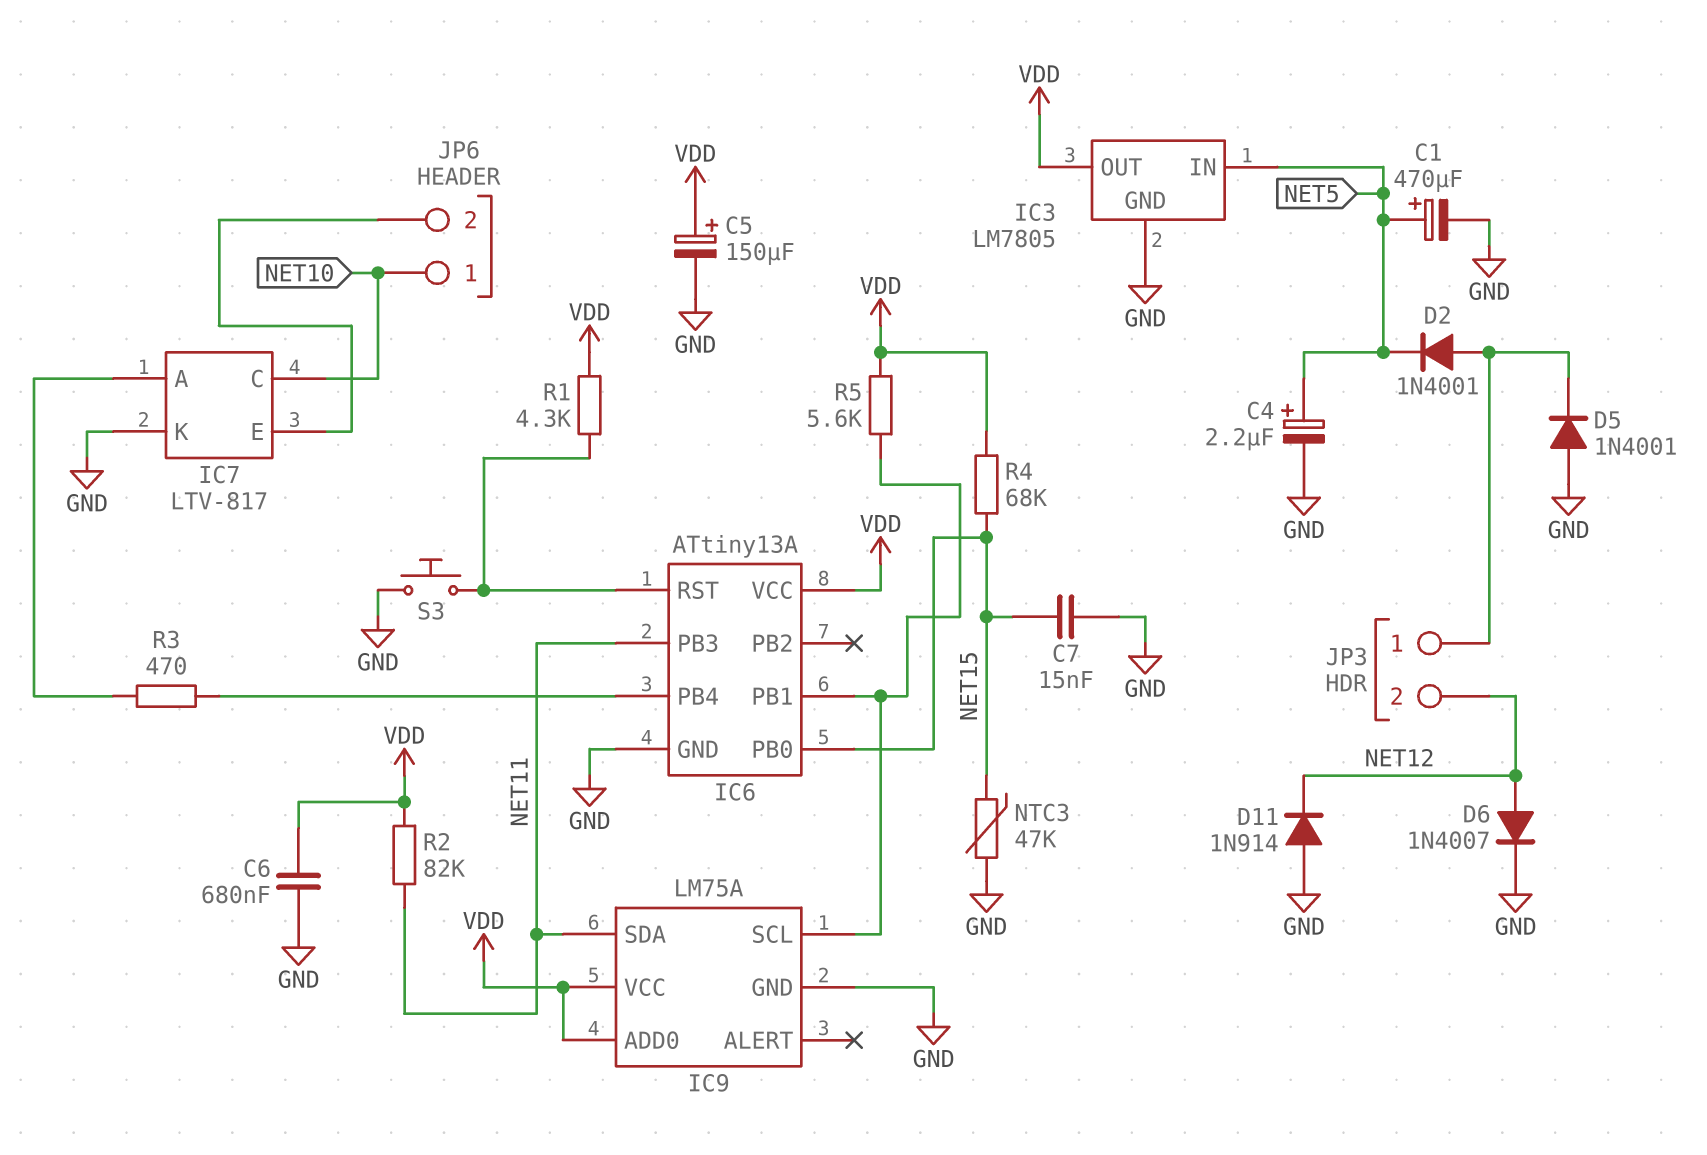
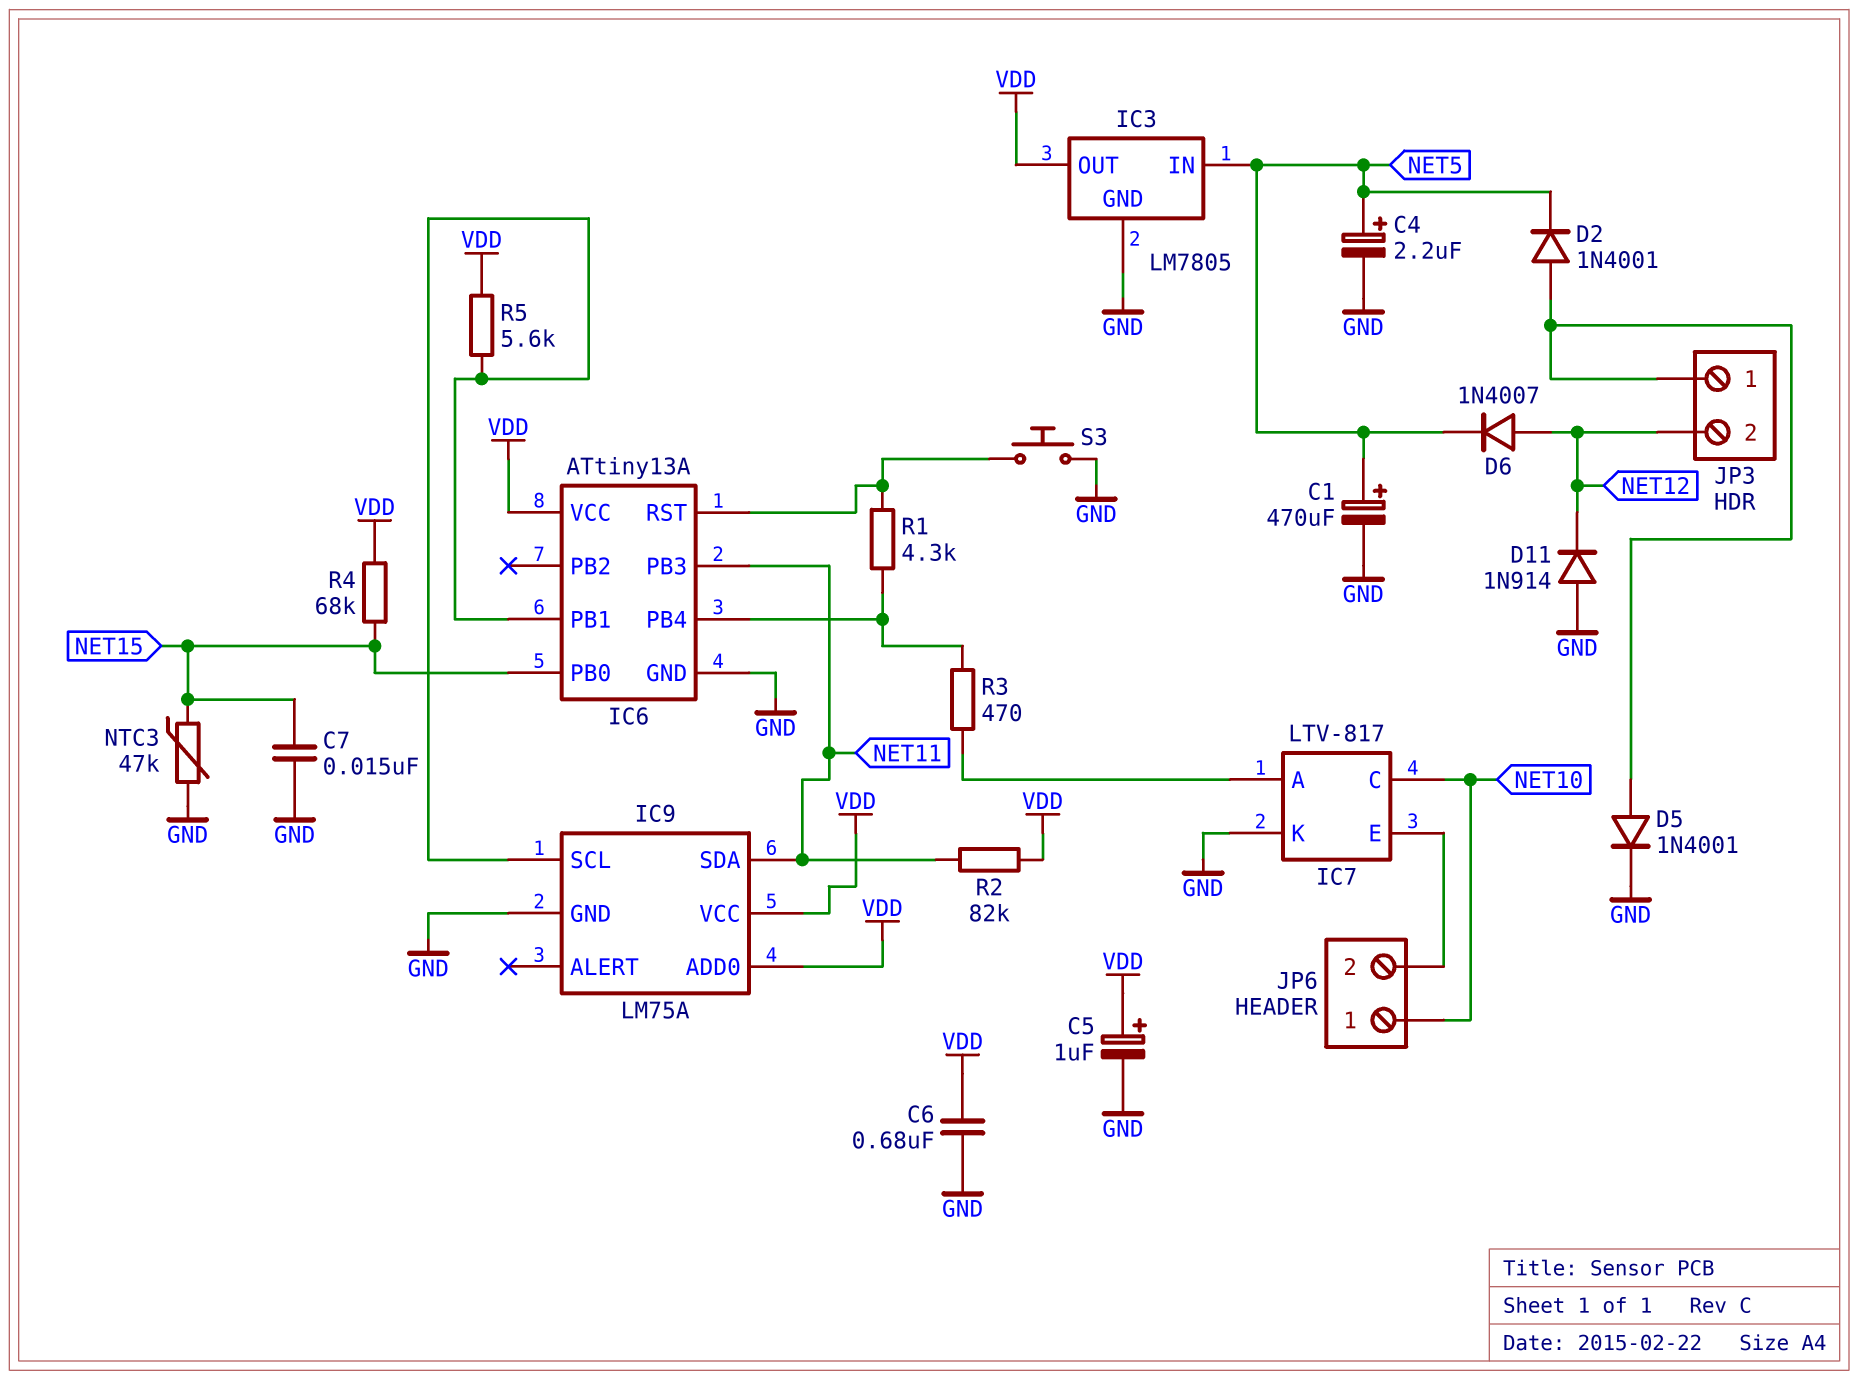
C5: 150uF (plus VDD, minus GND) -> 1uF (plus VDD, minus GND)
D5: diode 1N4001 (A GND, K JP3/1) -> diode 1N4001 (A JP3/1, K GND)
D6: diode 1N4007 (A NET12, K GND) -> diode 1N4007 (A NET12, K NET5)
R1: 4.3k (IC6/RST, VDD) -> 4.3k (IC6/PB4, IC6/RST)

